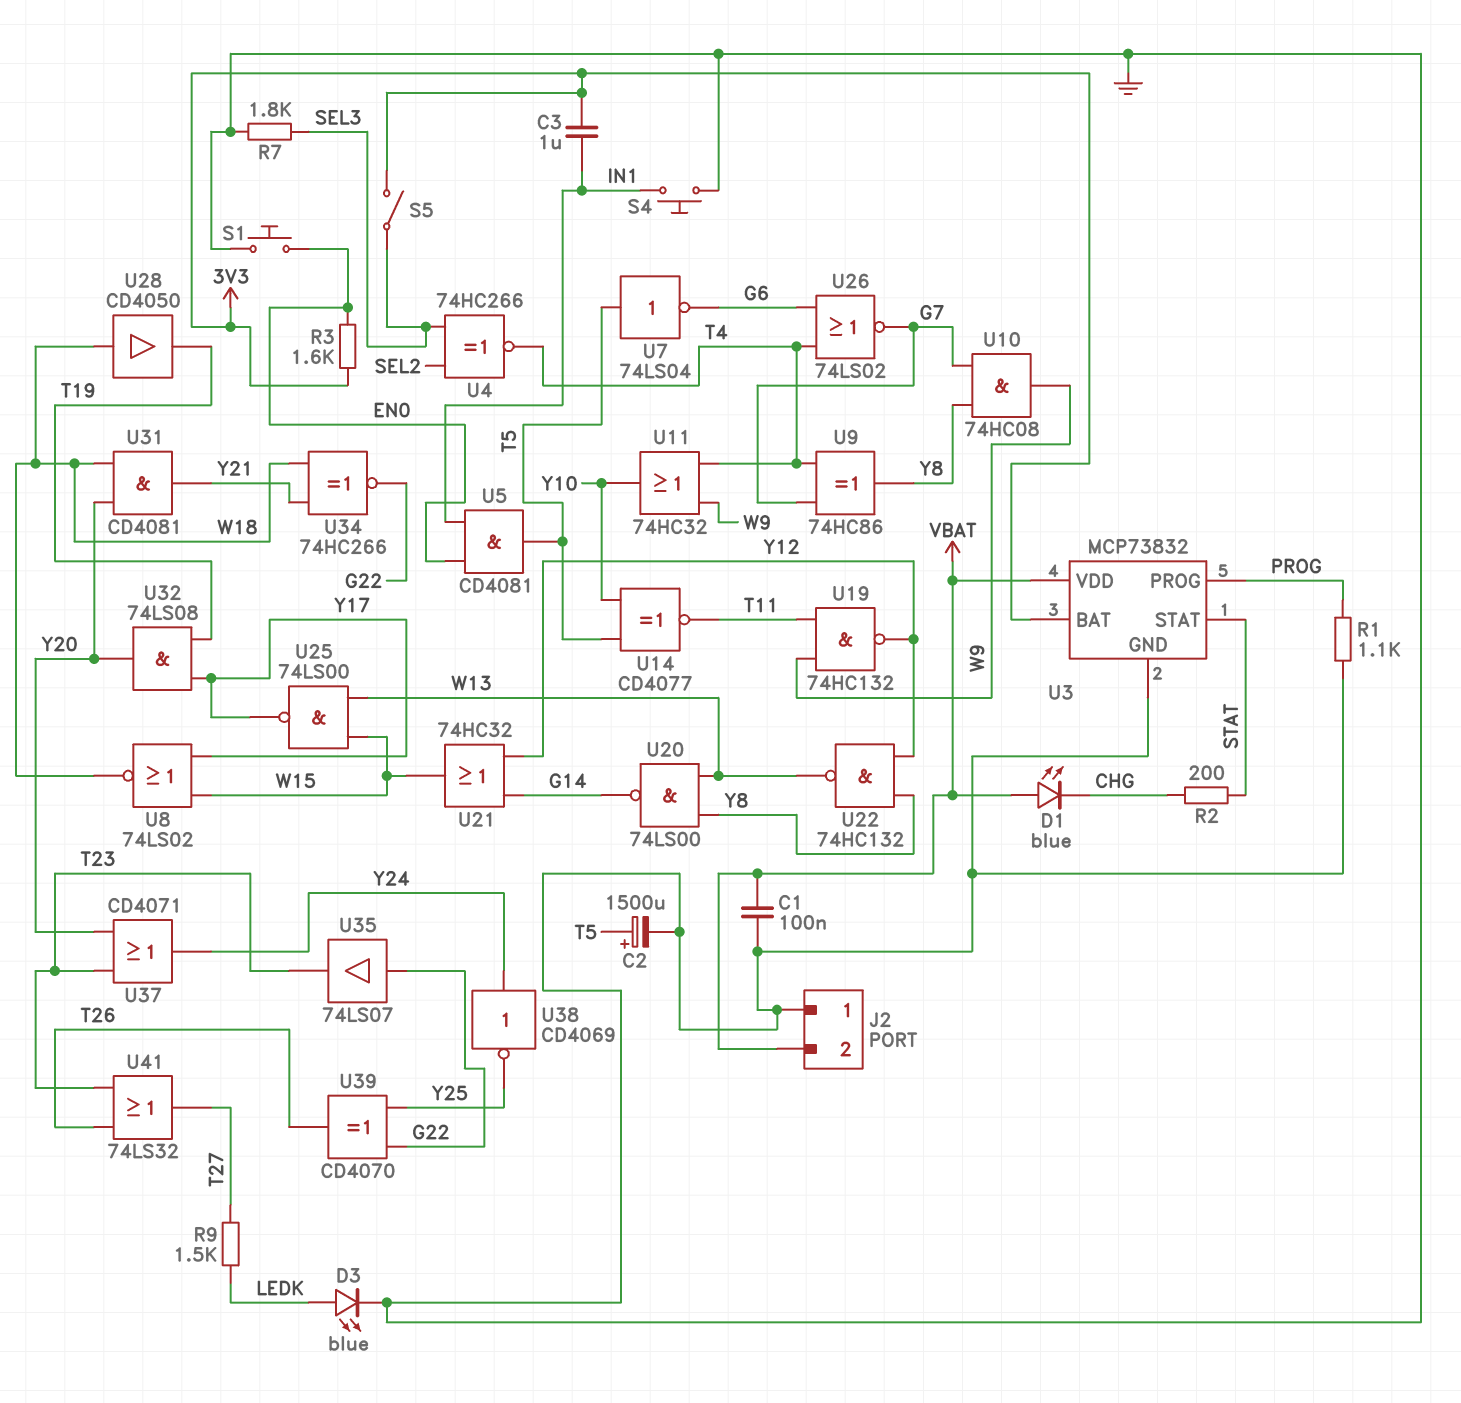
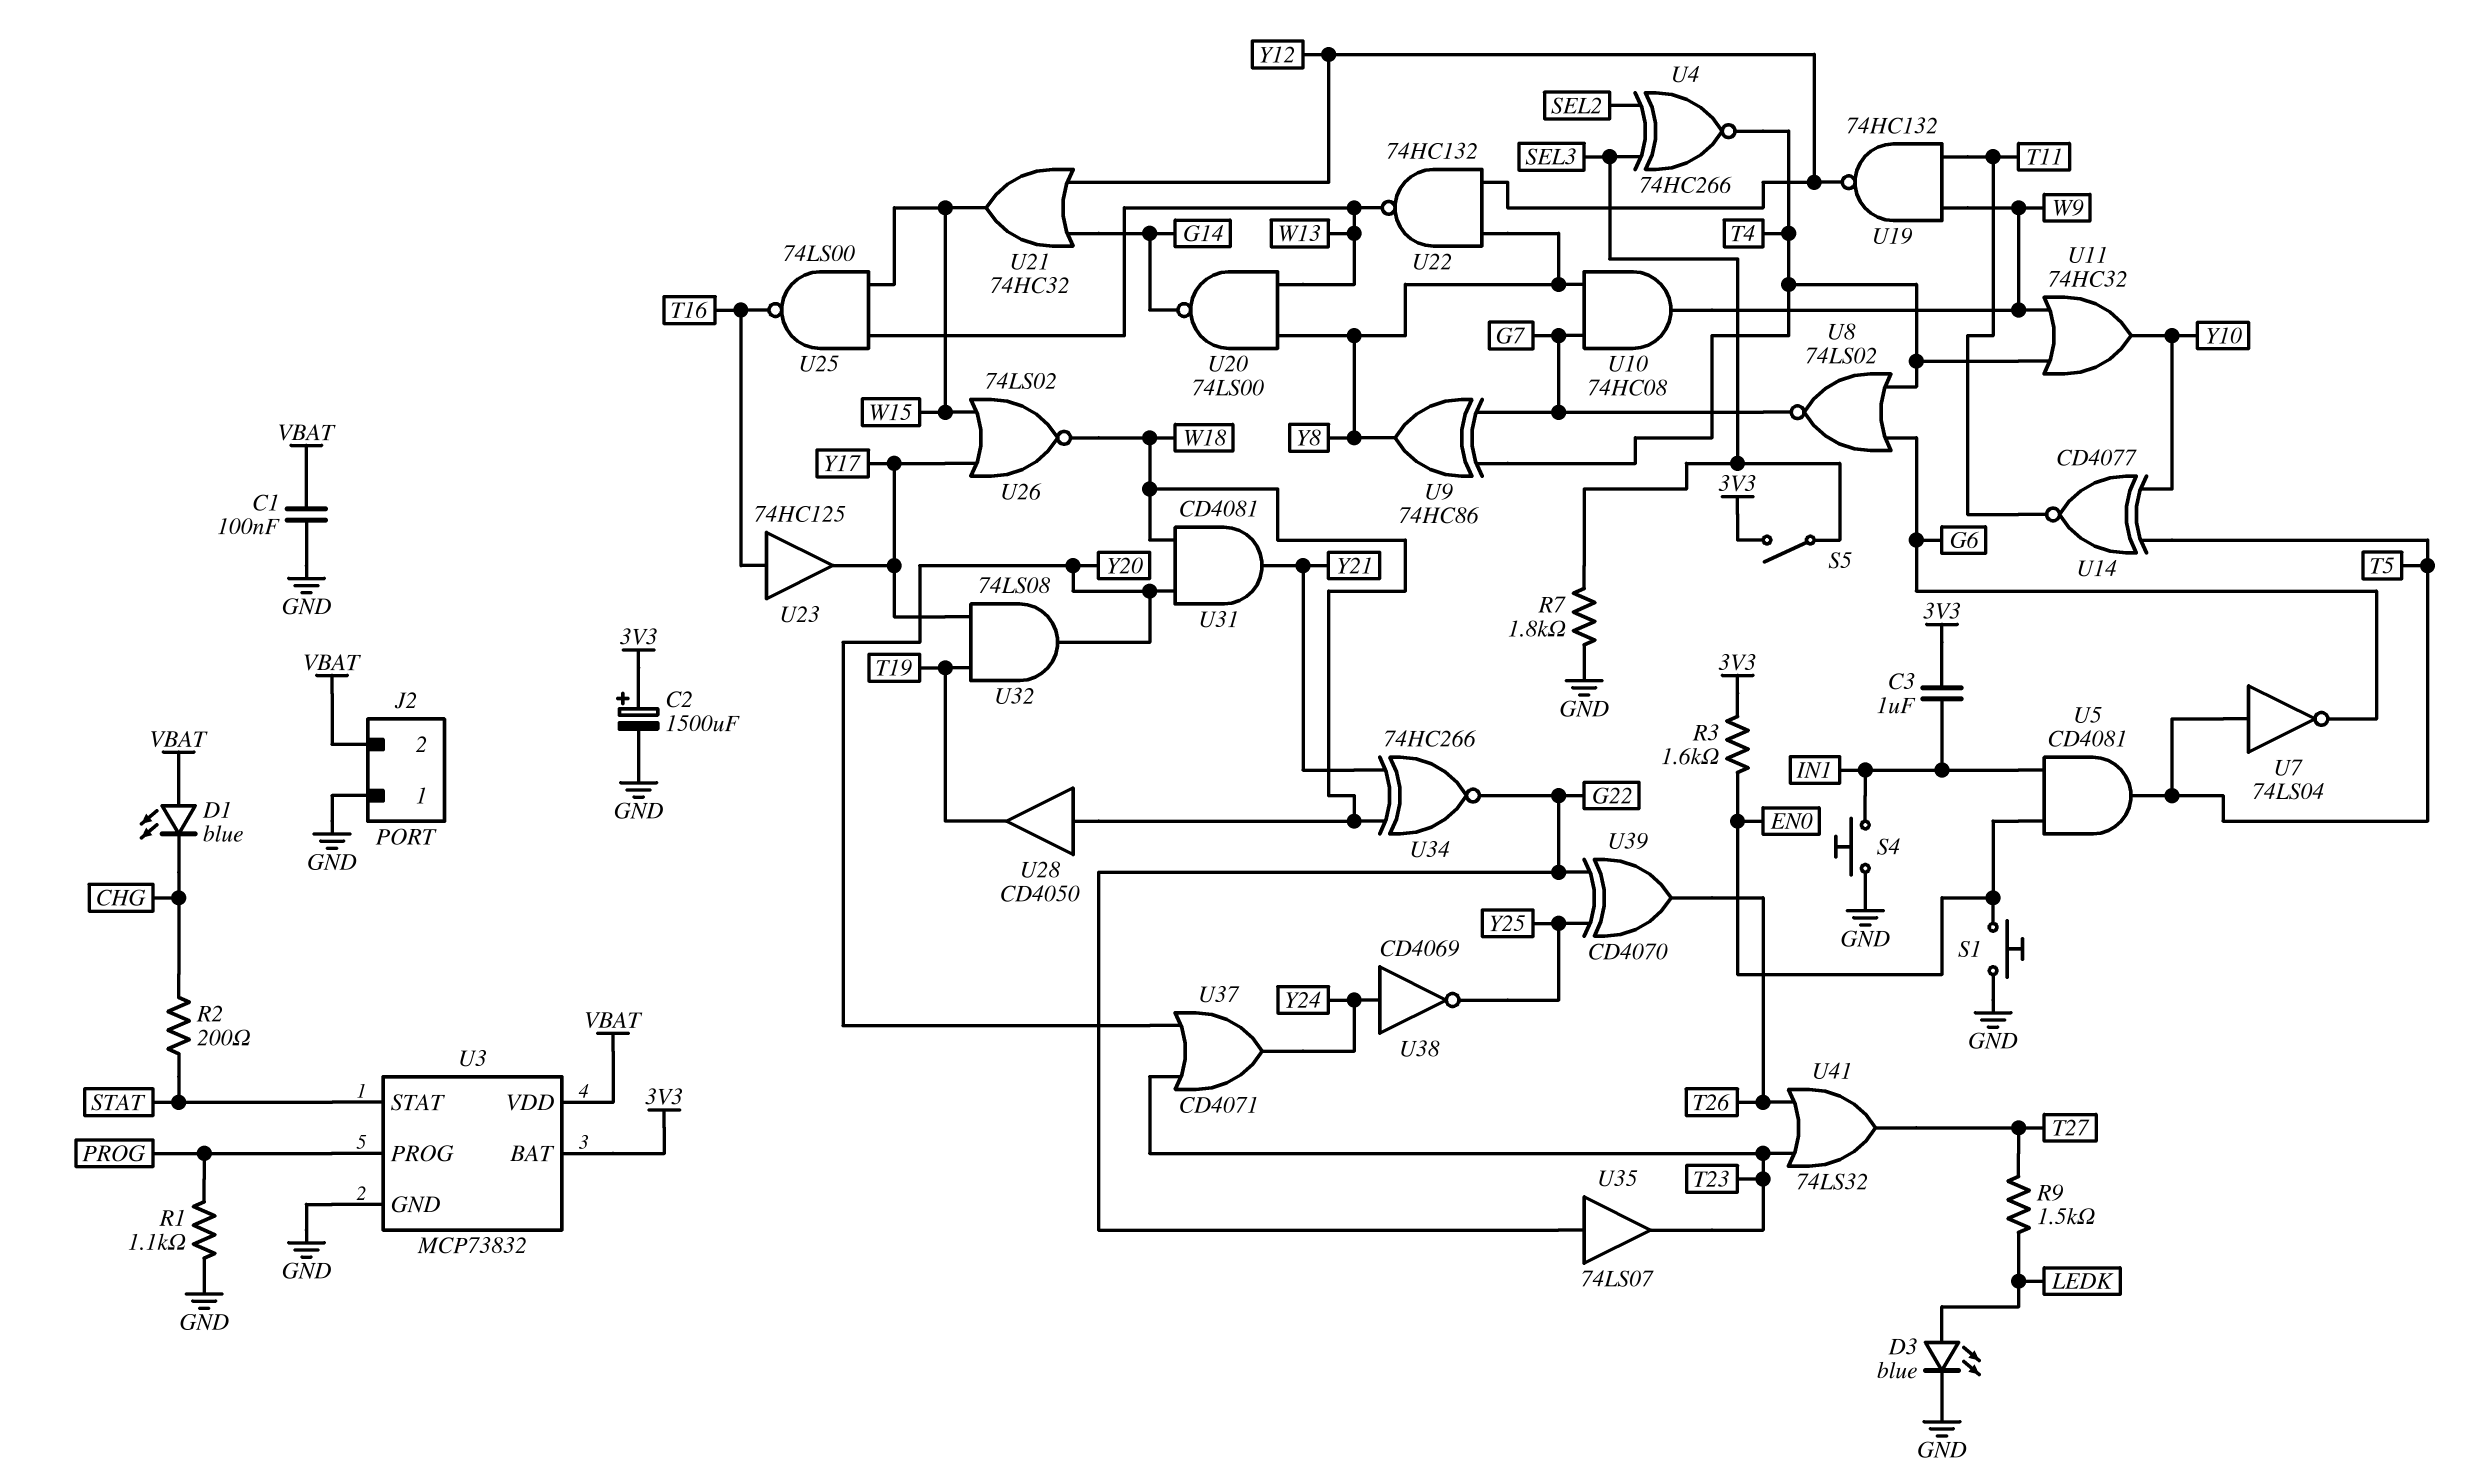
C2: 1500uF (plus T5, minus GND) -> 1500uF (plus 3V3, minus GND)
U8: NOR 74LS02 (in W15, in Y17, out W18) -> NOR 74LS02 (in G6, in T4, out G7)
U23: none -> buffer 74HC125 (in T16, out Y17)
U25: NAND 74LS00 (in W13, in W15, out Y17) -> NAND 74LS00 (in W13, in W15, out T16)
U26: NOR 74LS02 (in G6, in T4, out G7) -> NOR 74LS02 (in W15, in Y17, out W18)

